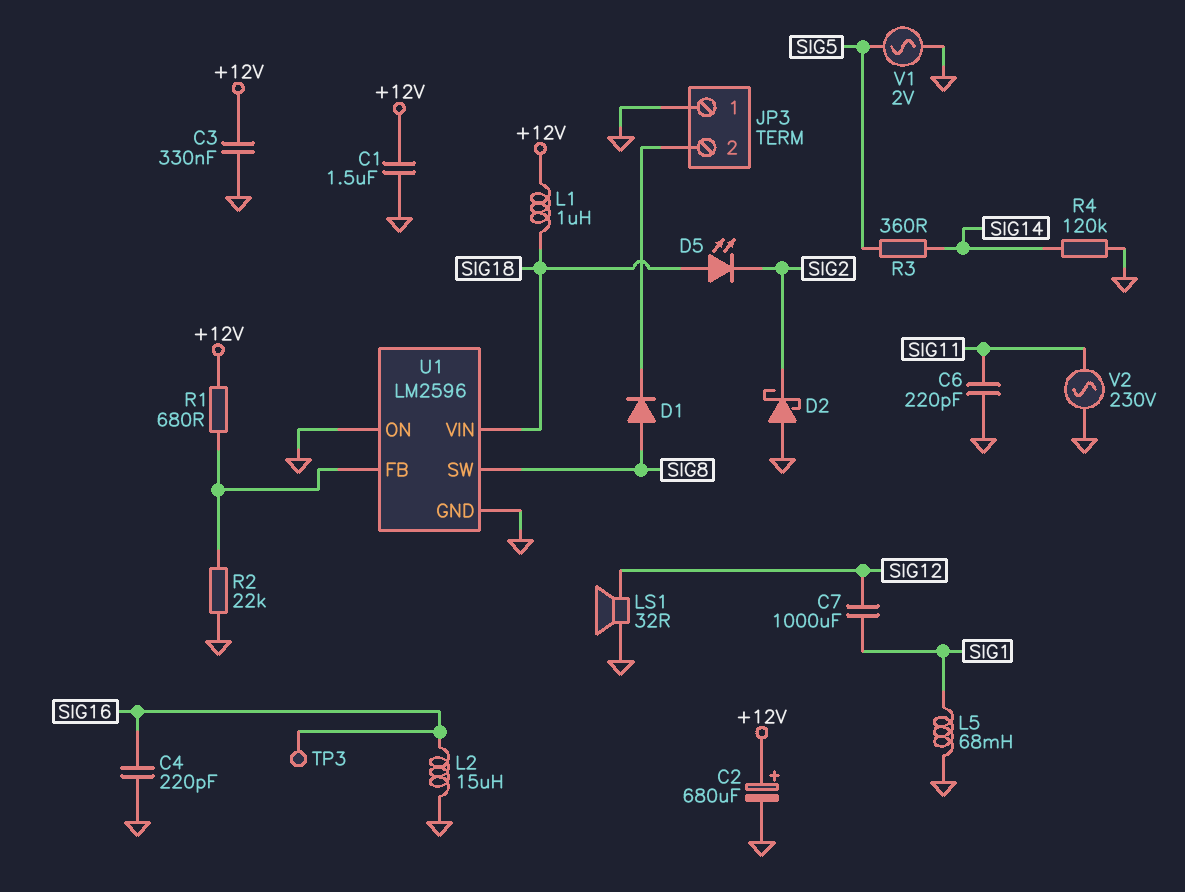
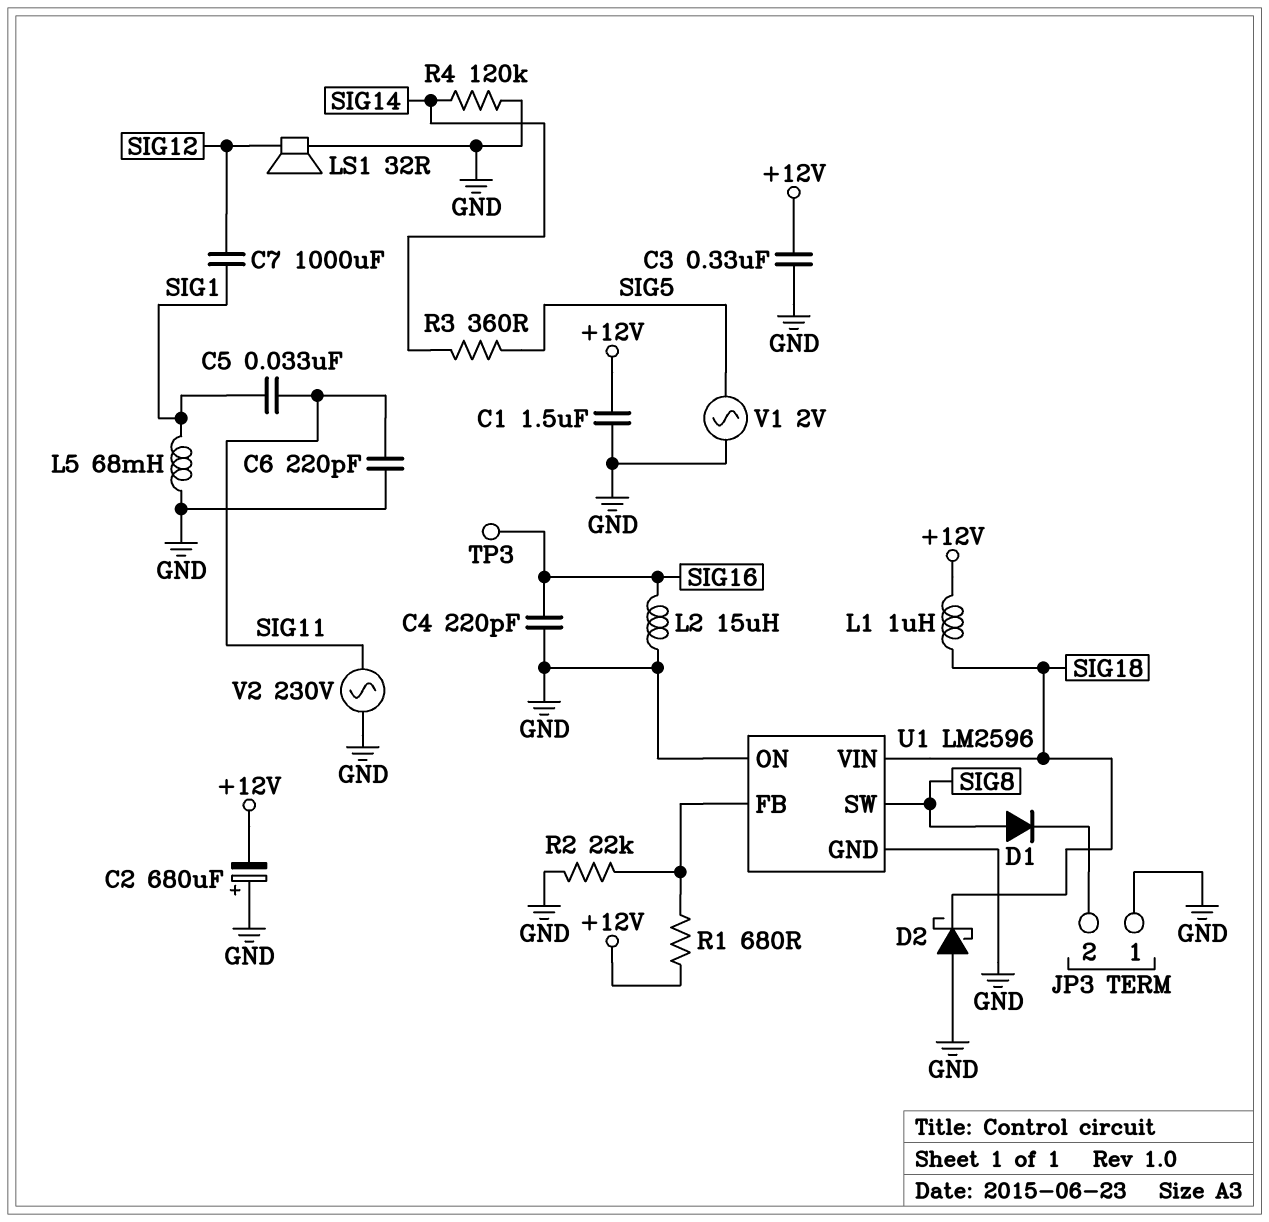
C2: 680uF (plus +12V, minus GND) -> 680uF (plus GND, minus +12V)
C5: none -> 33nF (SIG1, SIG11)
D2: schottky (A GND, K SIG2) -> schottky (A GND, K SIG18)
D5: LED (A SIG18, K SIG2) -> none

